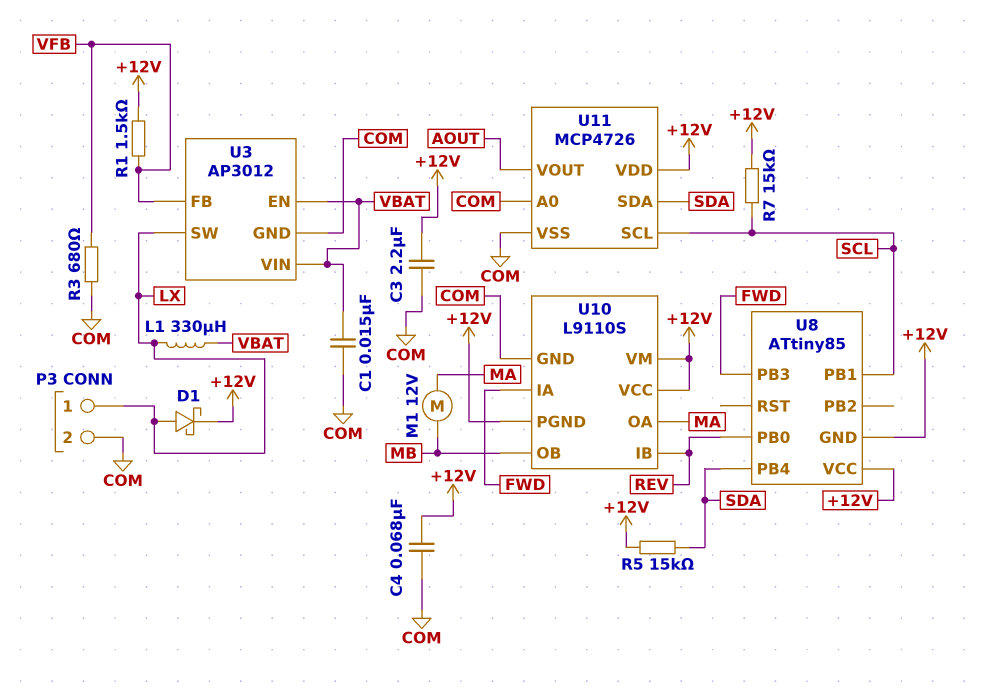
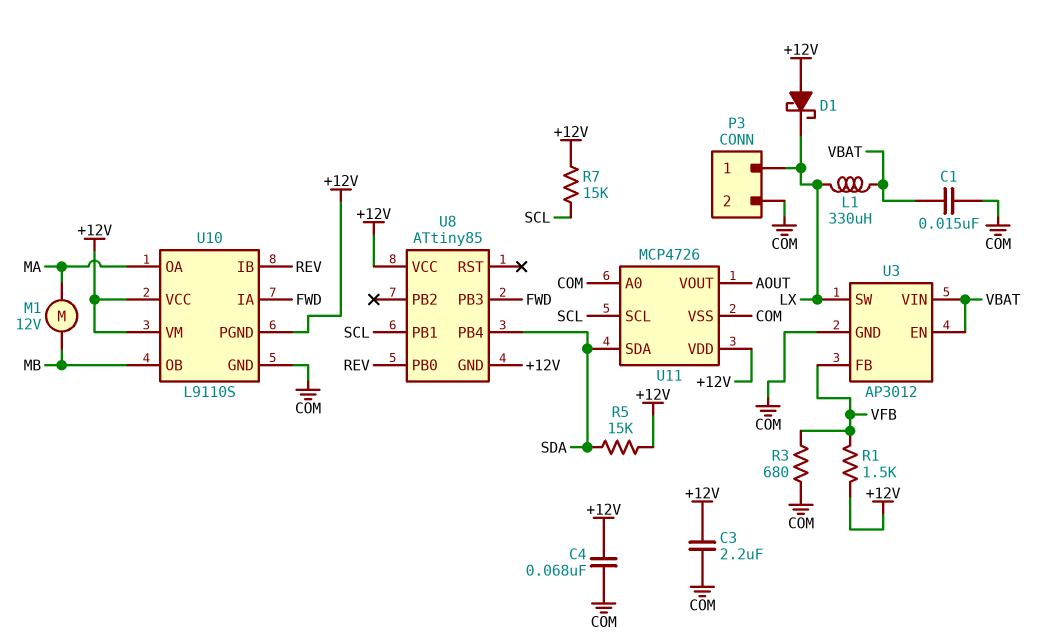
D1: schottky (A LX, K +12V) -> schottky (A +12V, K LX)

